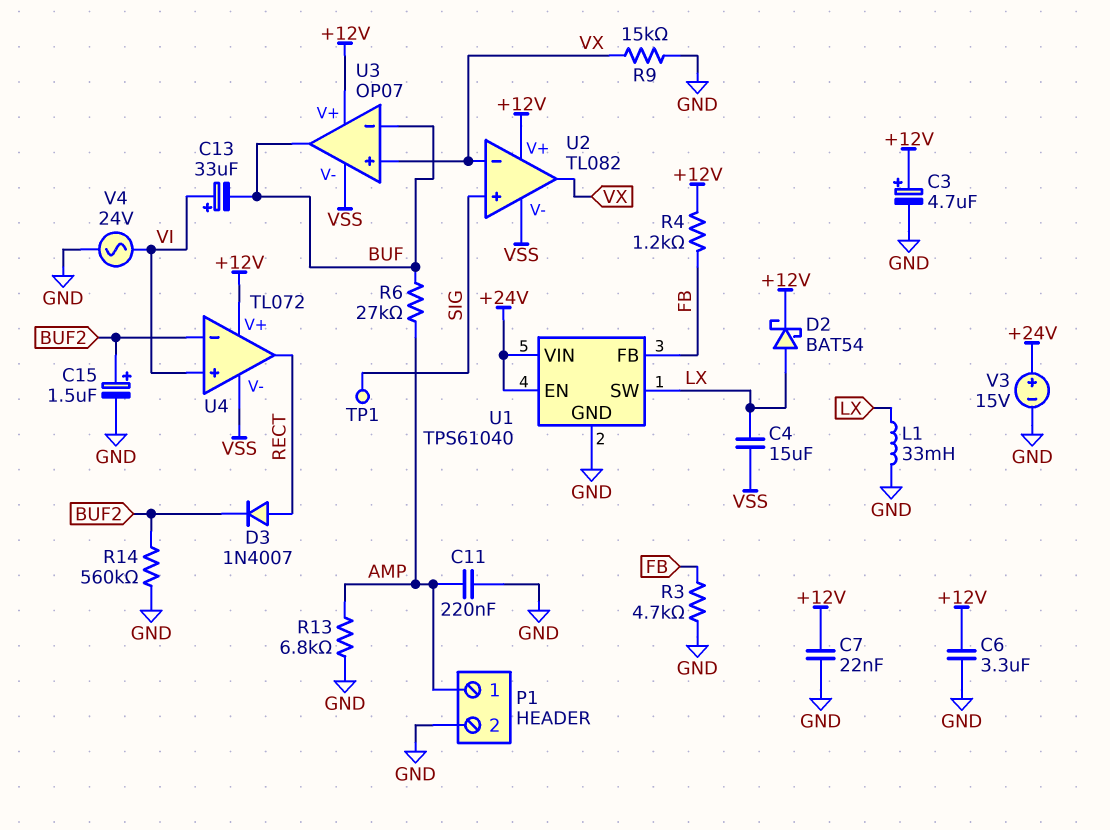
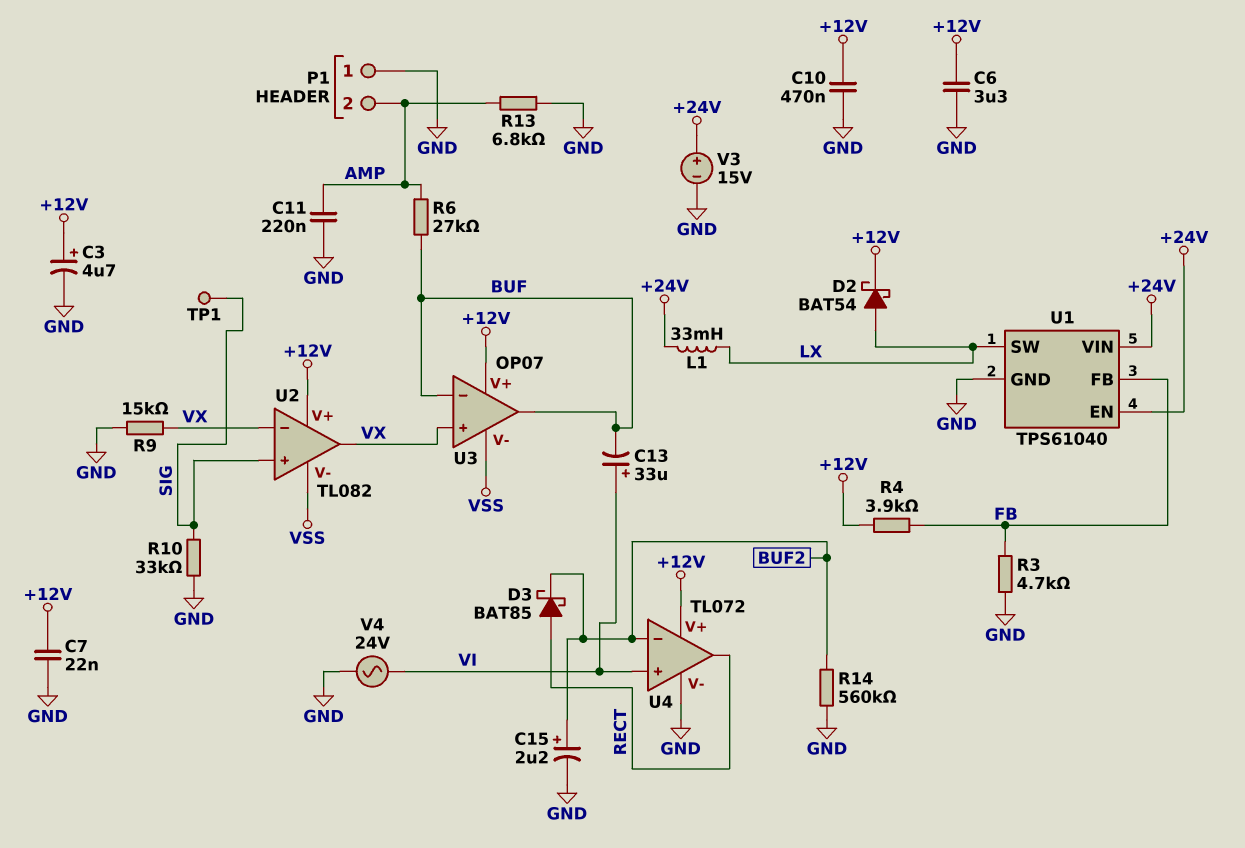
C4: 15uF (LX, VSS) -> none
C10: none -> 470nF (+12V, GND)
C15: 1.5uF (plus BUF2, minus GND) -> 2.2uF (plus BUF2, minus GND)
D3: diode 1N4007 (A RECT, K BUF2) -> schottky BAT85 (A RECT, K BUF2)
L1: 33mH (GND, LX) -> 33mH (+24V, LX)
P1 pin 1: AMP -> GND
P1 pin 2: GND -> AMP
R4: 1.2k (+12V, FB) -> 3.9k (+12V, FB)
R10: none -> 33k (GND, SIG)
U4 pin V-: VSS -> GND

